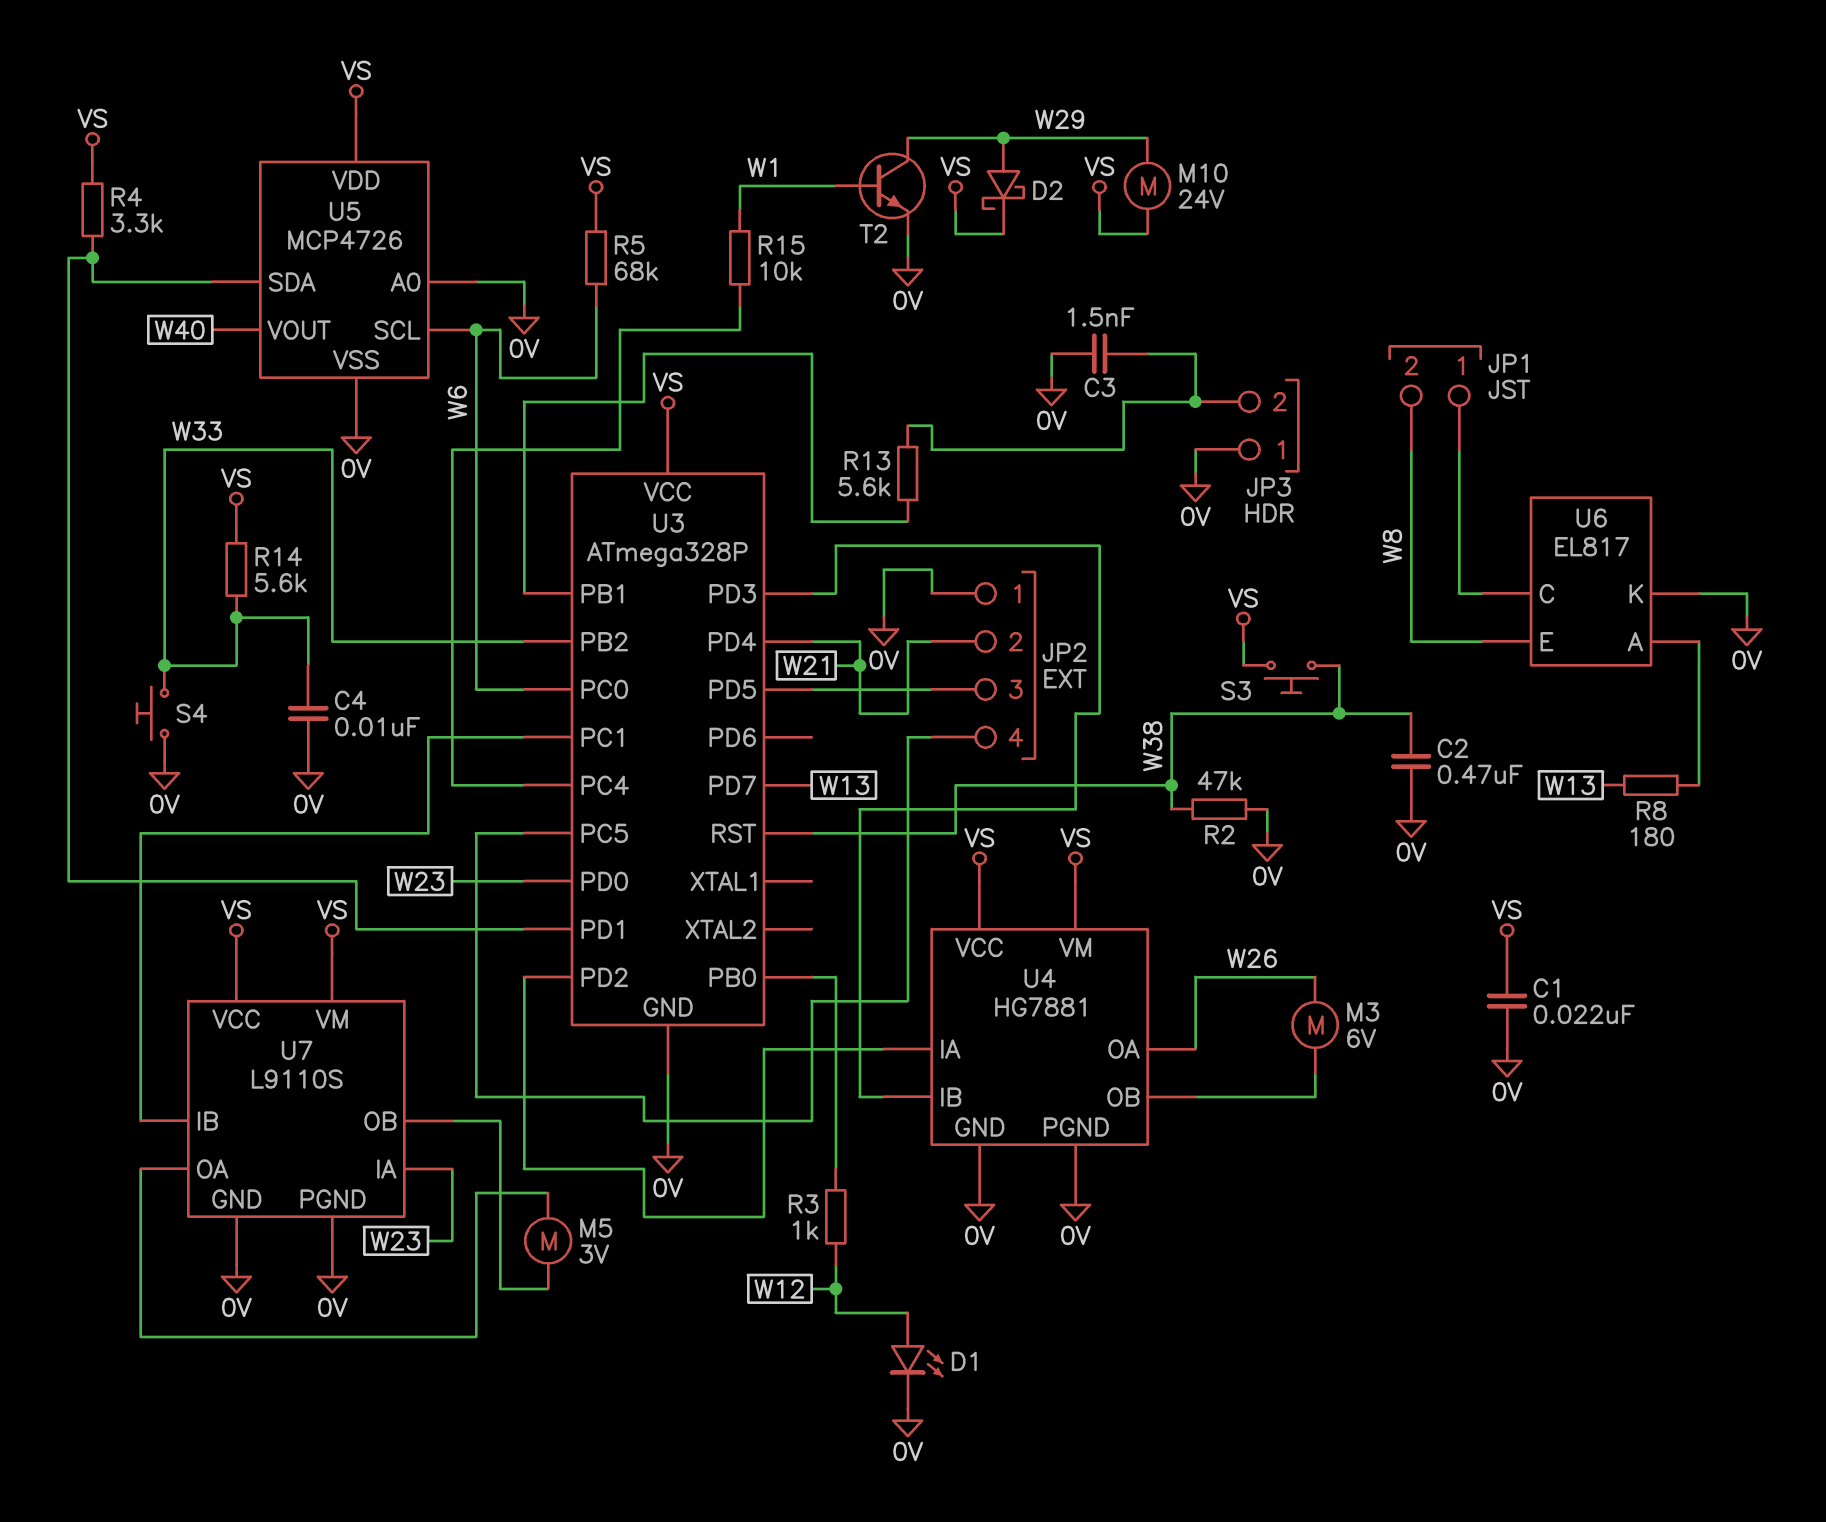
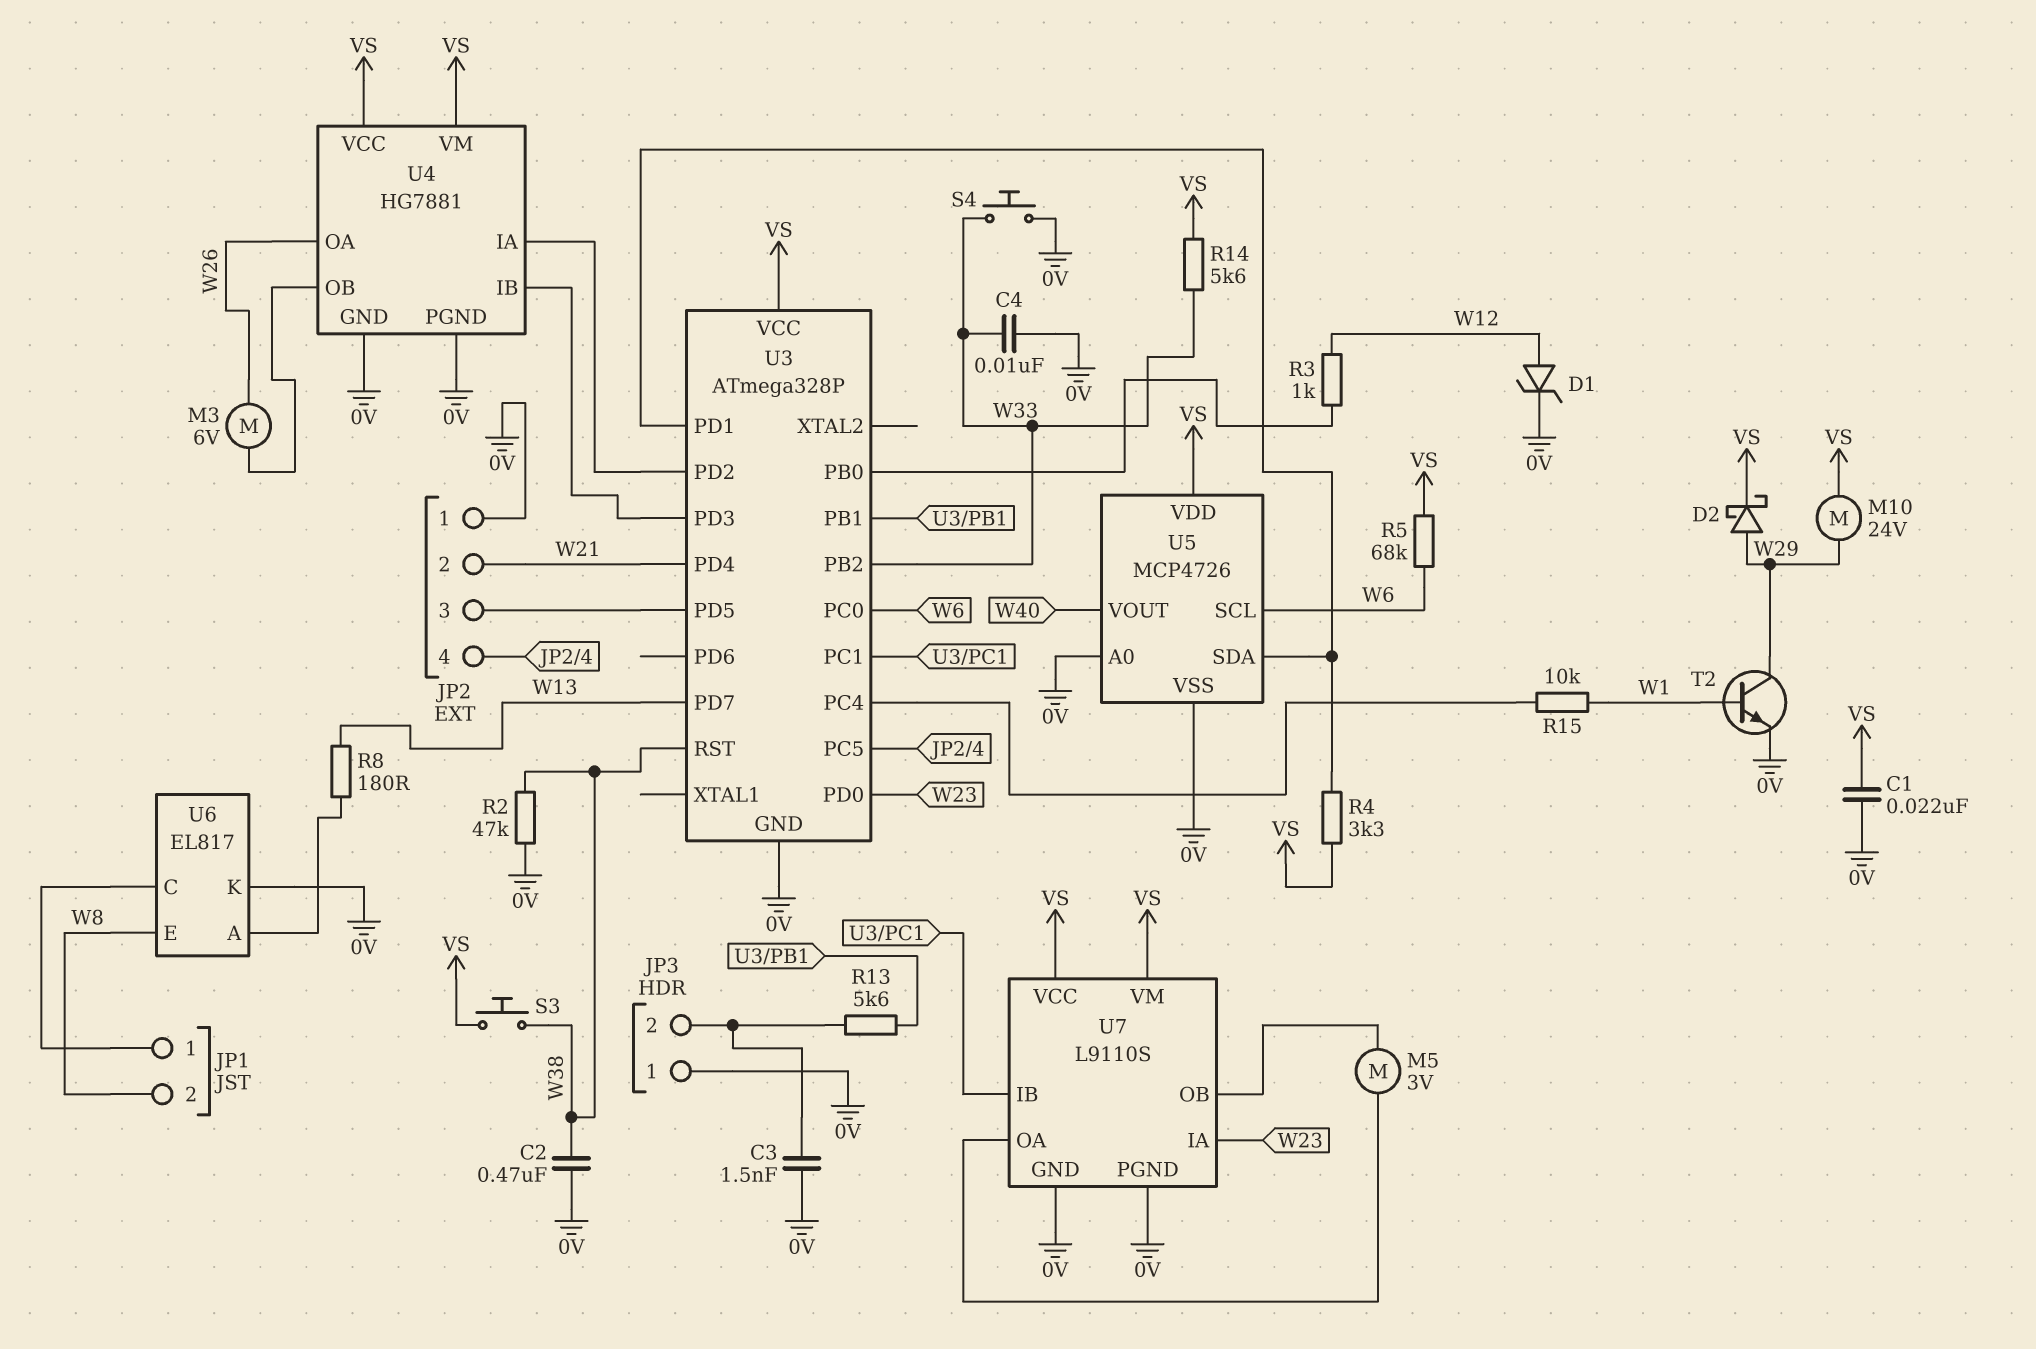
D1: LED (A W12, K 0V) -> zener (A W12, K 0V)

